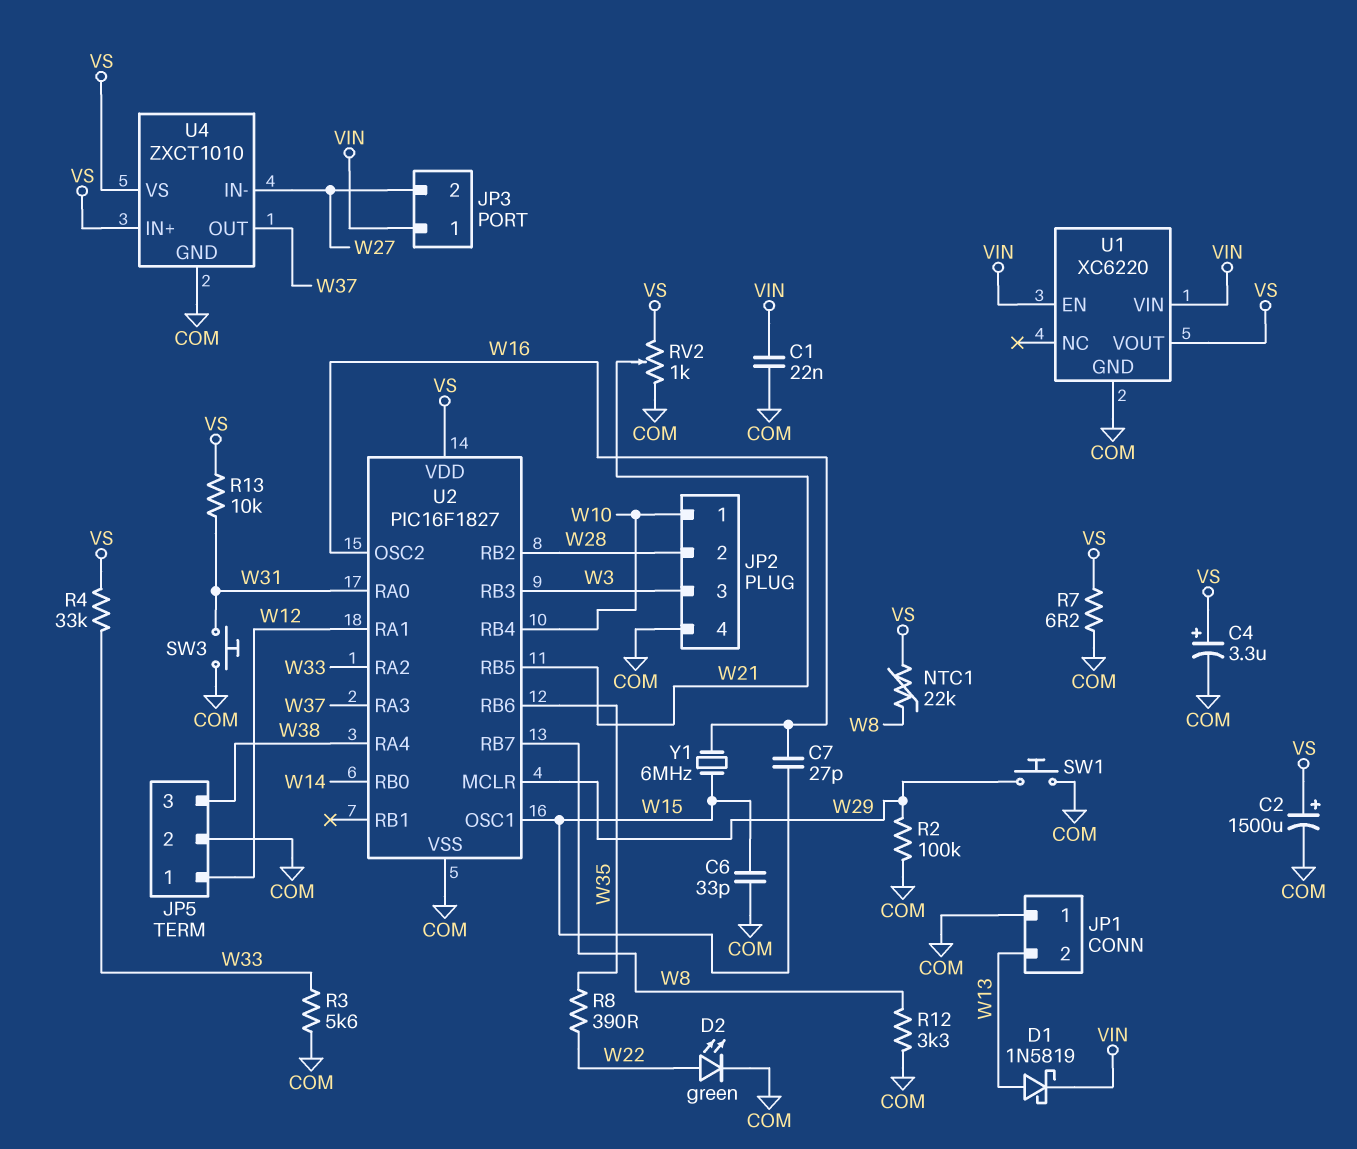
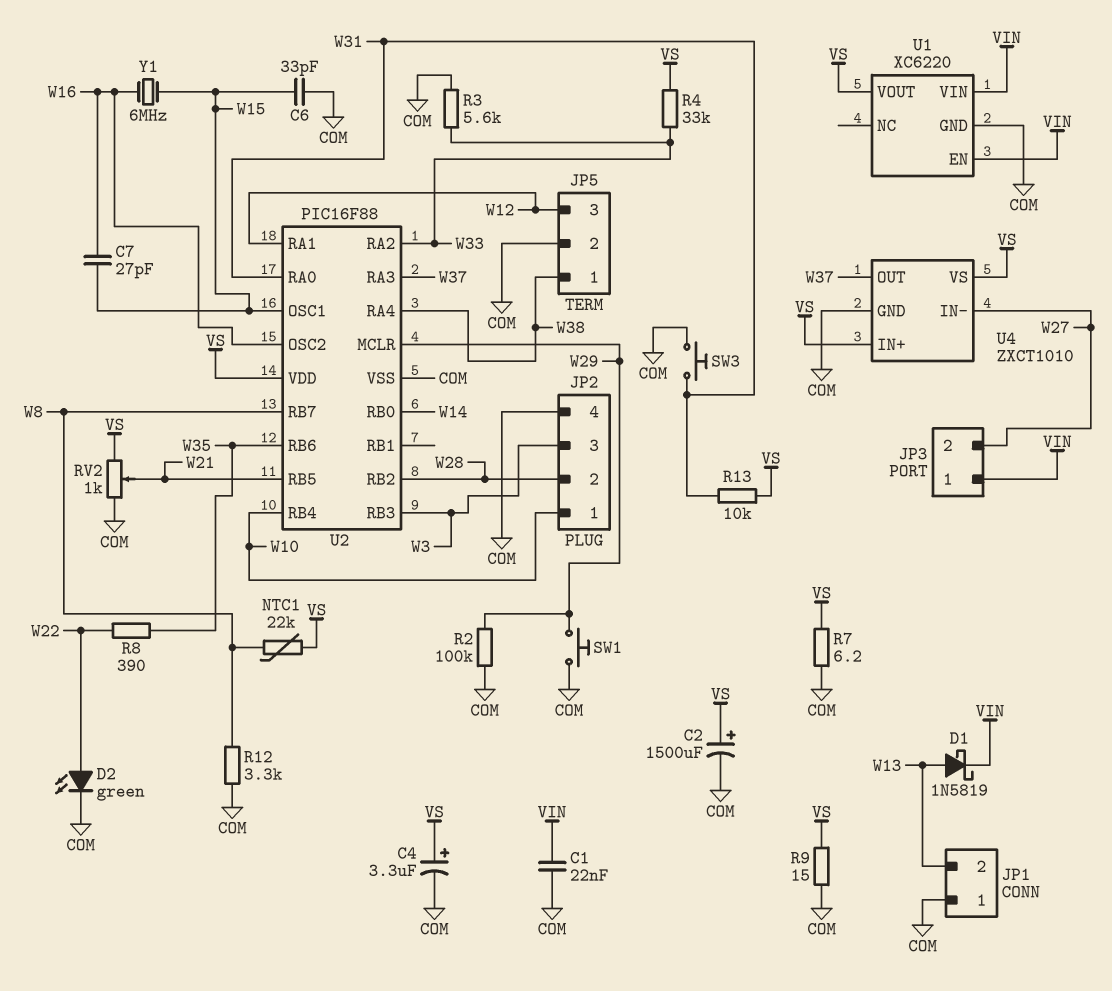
JP5 pin 1: W12 -> W38
JP5 pin 3: W38 -> W12
R9: none -> 15 (COM, VS)
U2: PIC16F1827 -> PIC16F88

